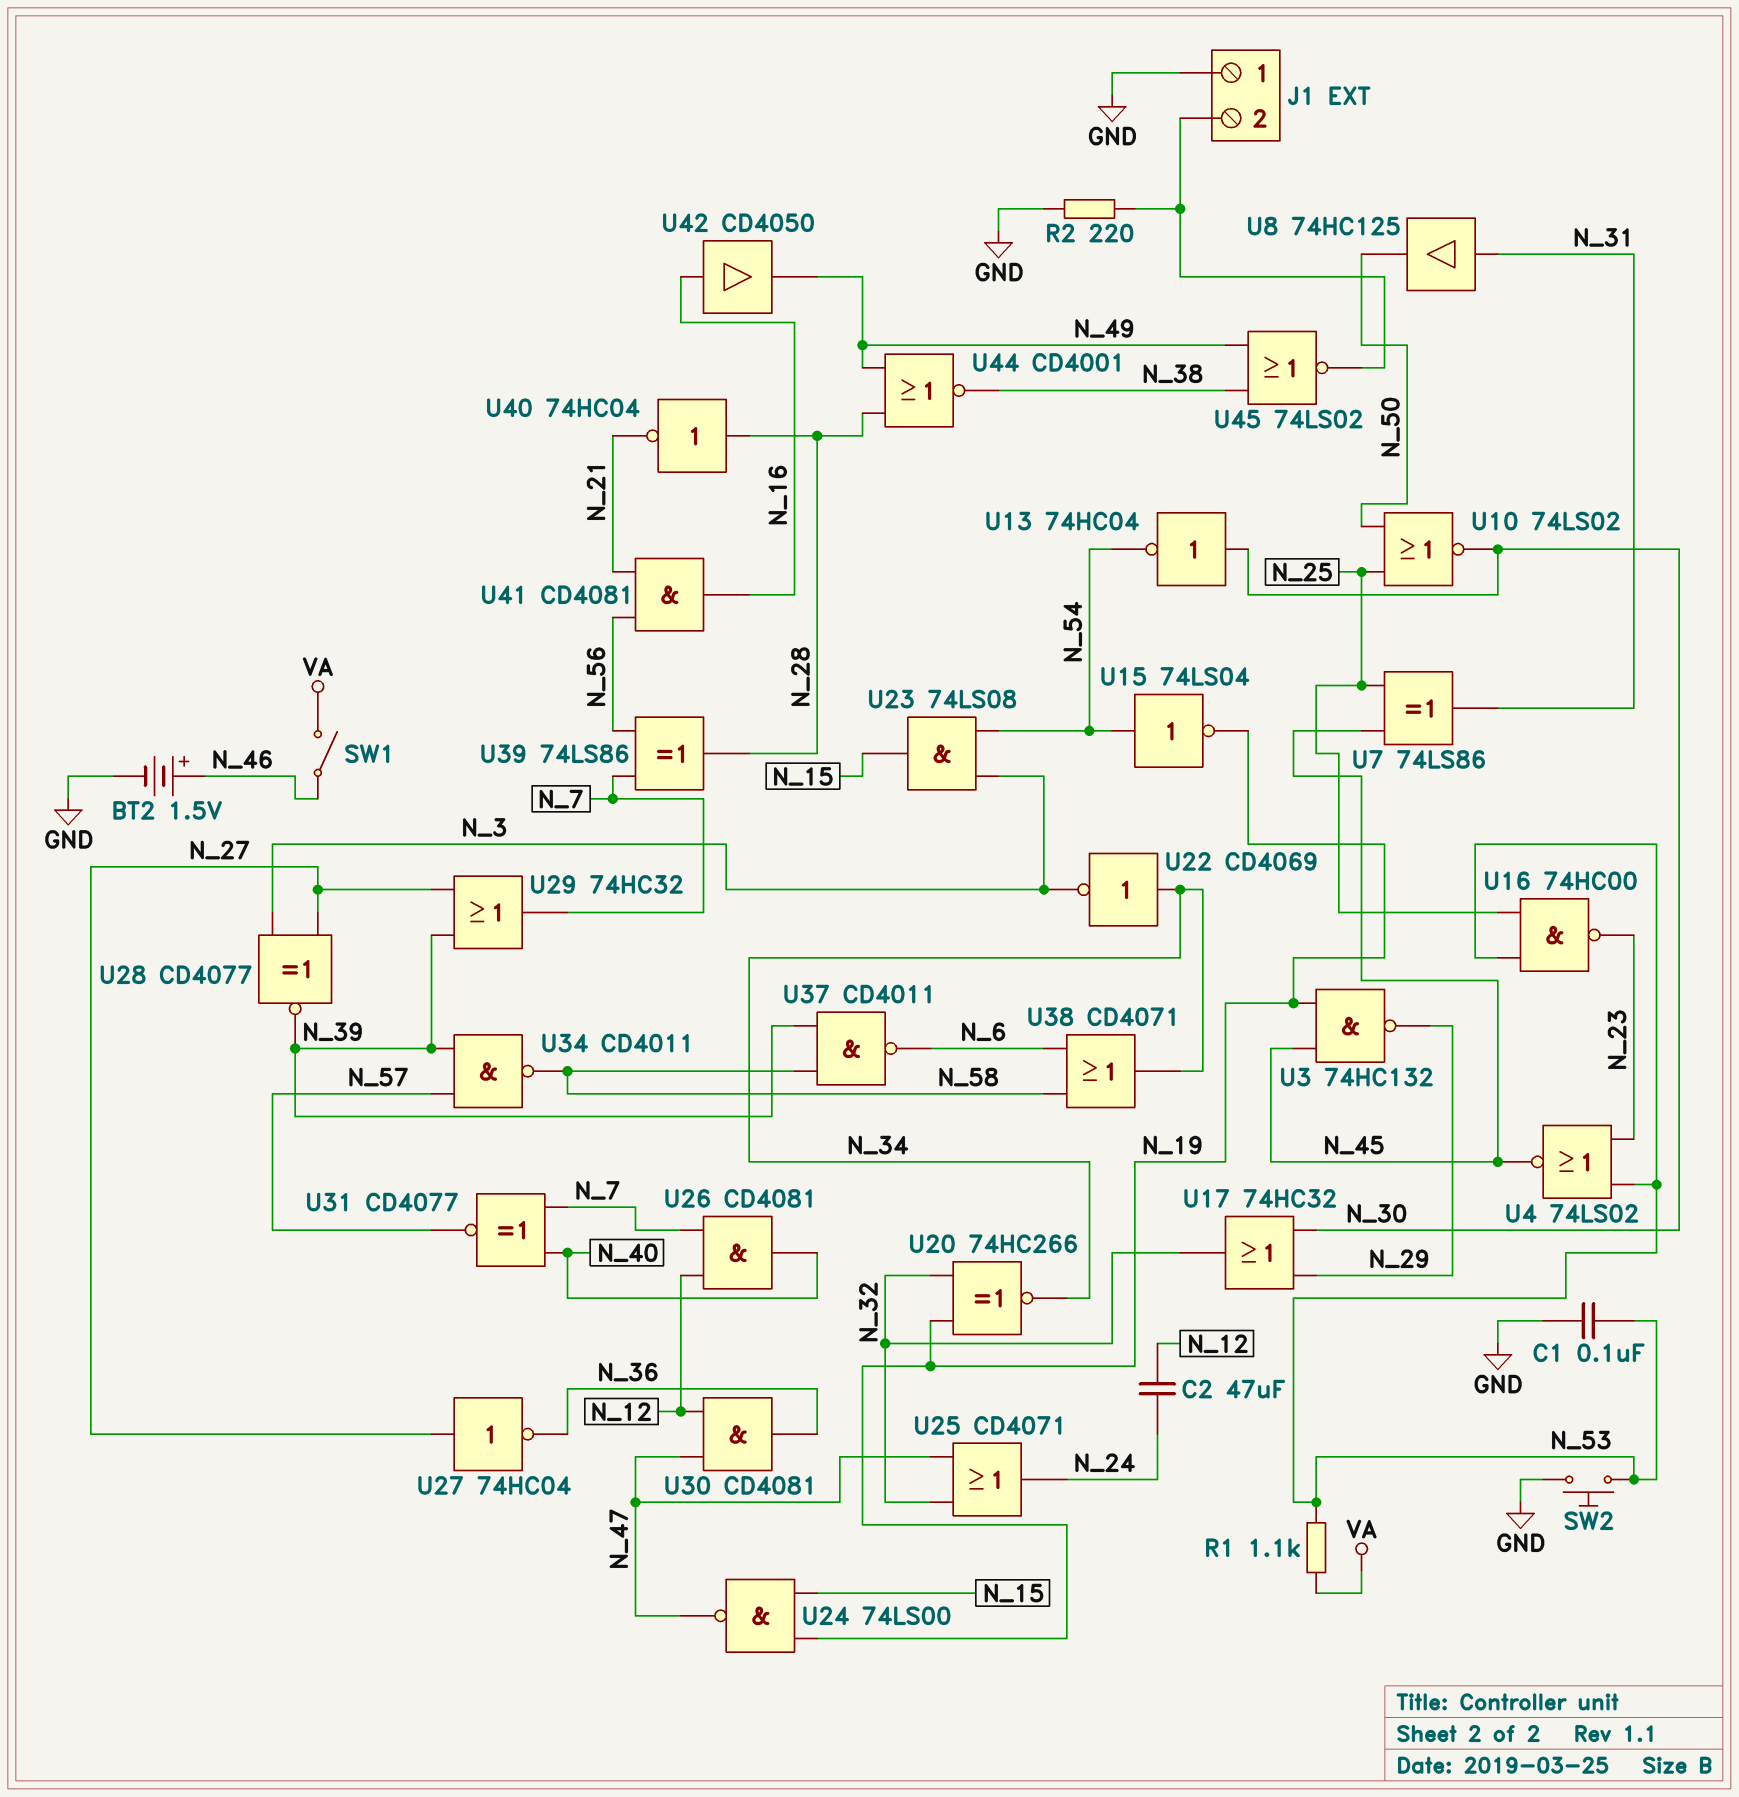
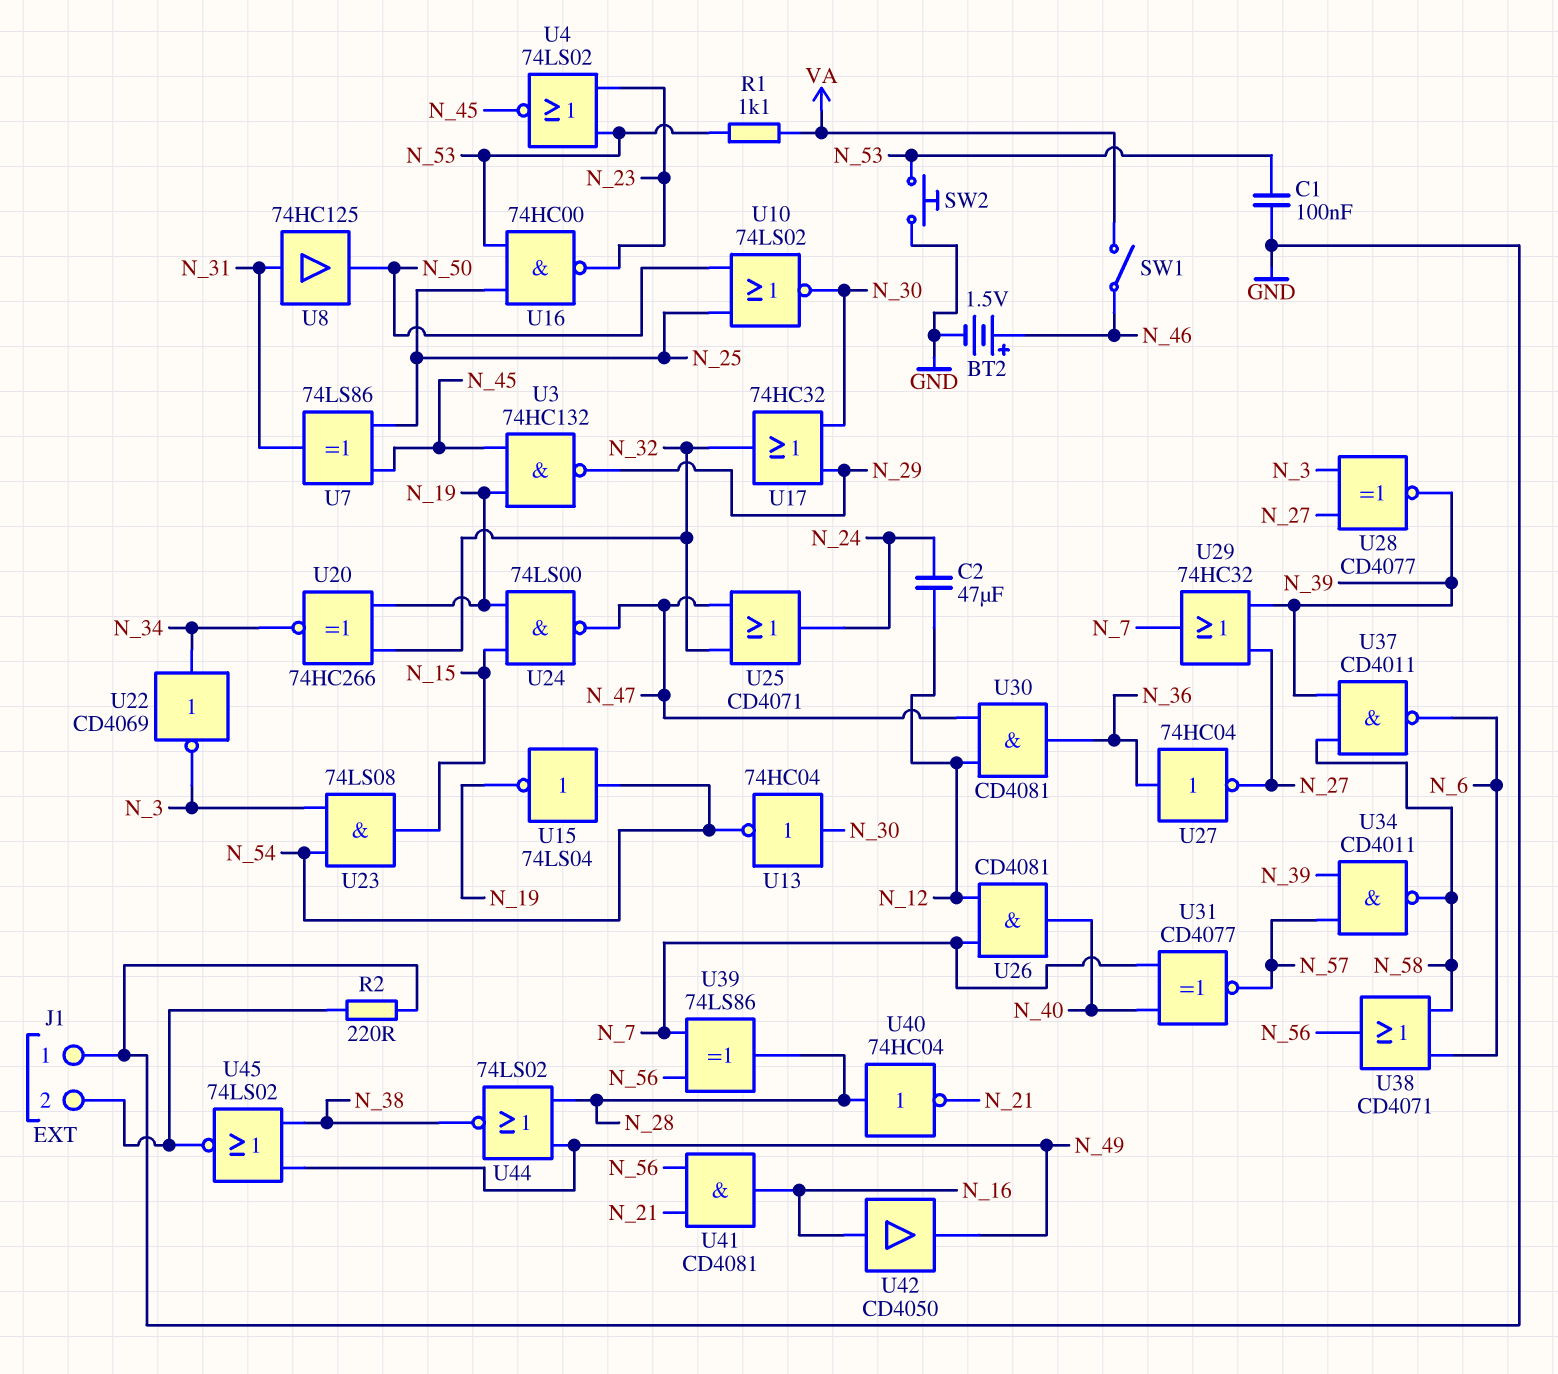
U27: NOT 74HC04 (in N_27, out N_36) -> NOT 74HC04 (in N_36, out N_27)
U38: OR CD4071 (in N_6, in N_58, out N_34) -> OR CD4071 (in N_6, in N_58, out N_56)
U44: NOR CD4001 (in N_28, in N_49, out N_38) -> NOR 74LS02 (in N_28, in N_49, out N_38)

